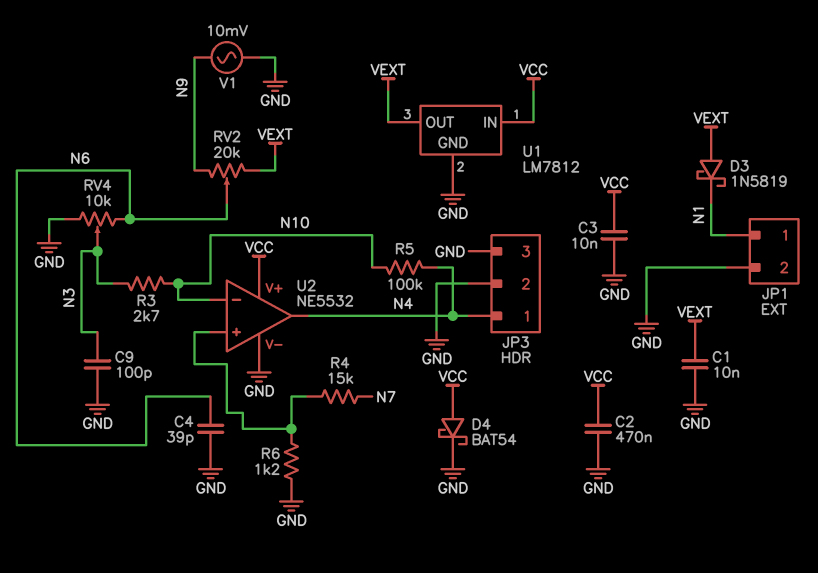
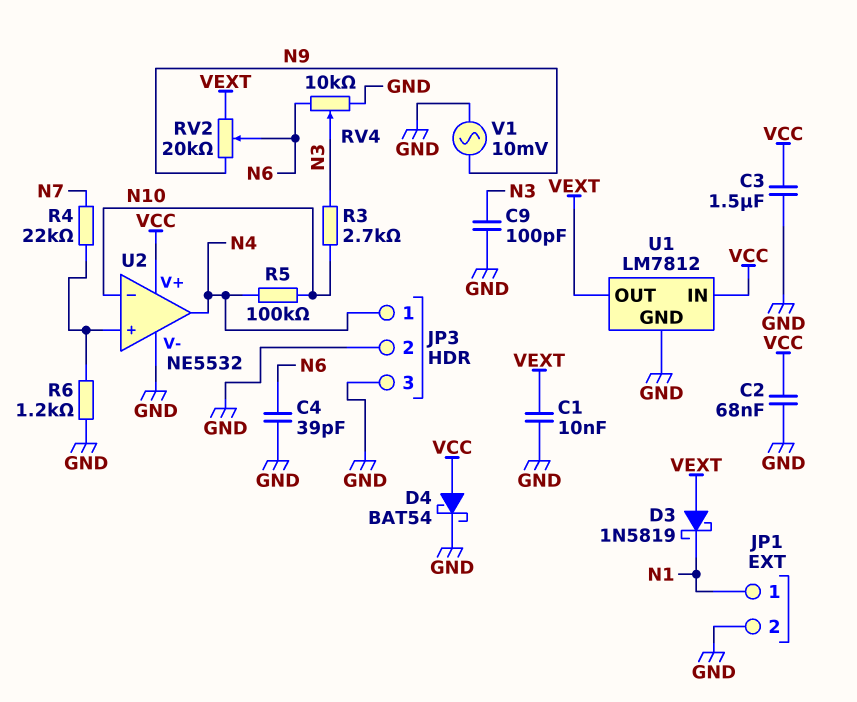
C2: 470nF (GND, VCC) -> 68nF (GND, VCC)
C3: 10nF (GND, VCC) -> 1.5uF (GND, VCC)
R4: 15k (N7, U2/in+) -> 22k (N7, U2/in+)

